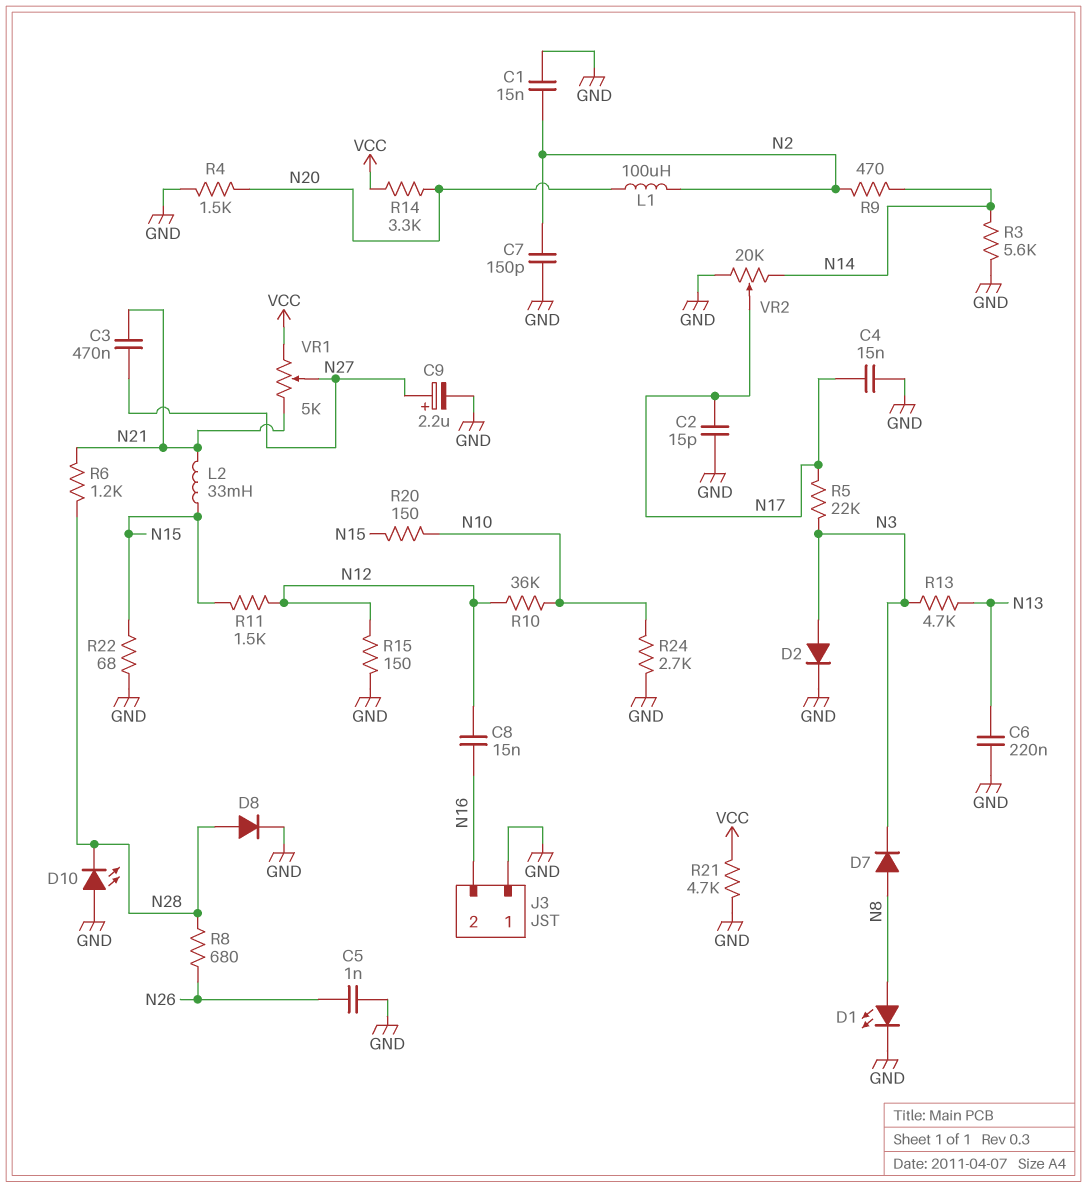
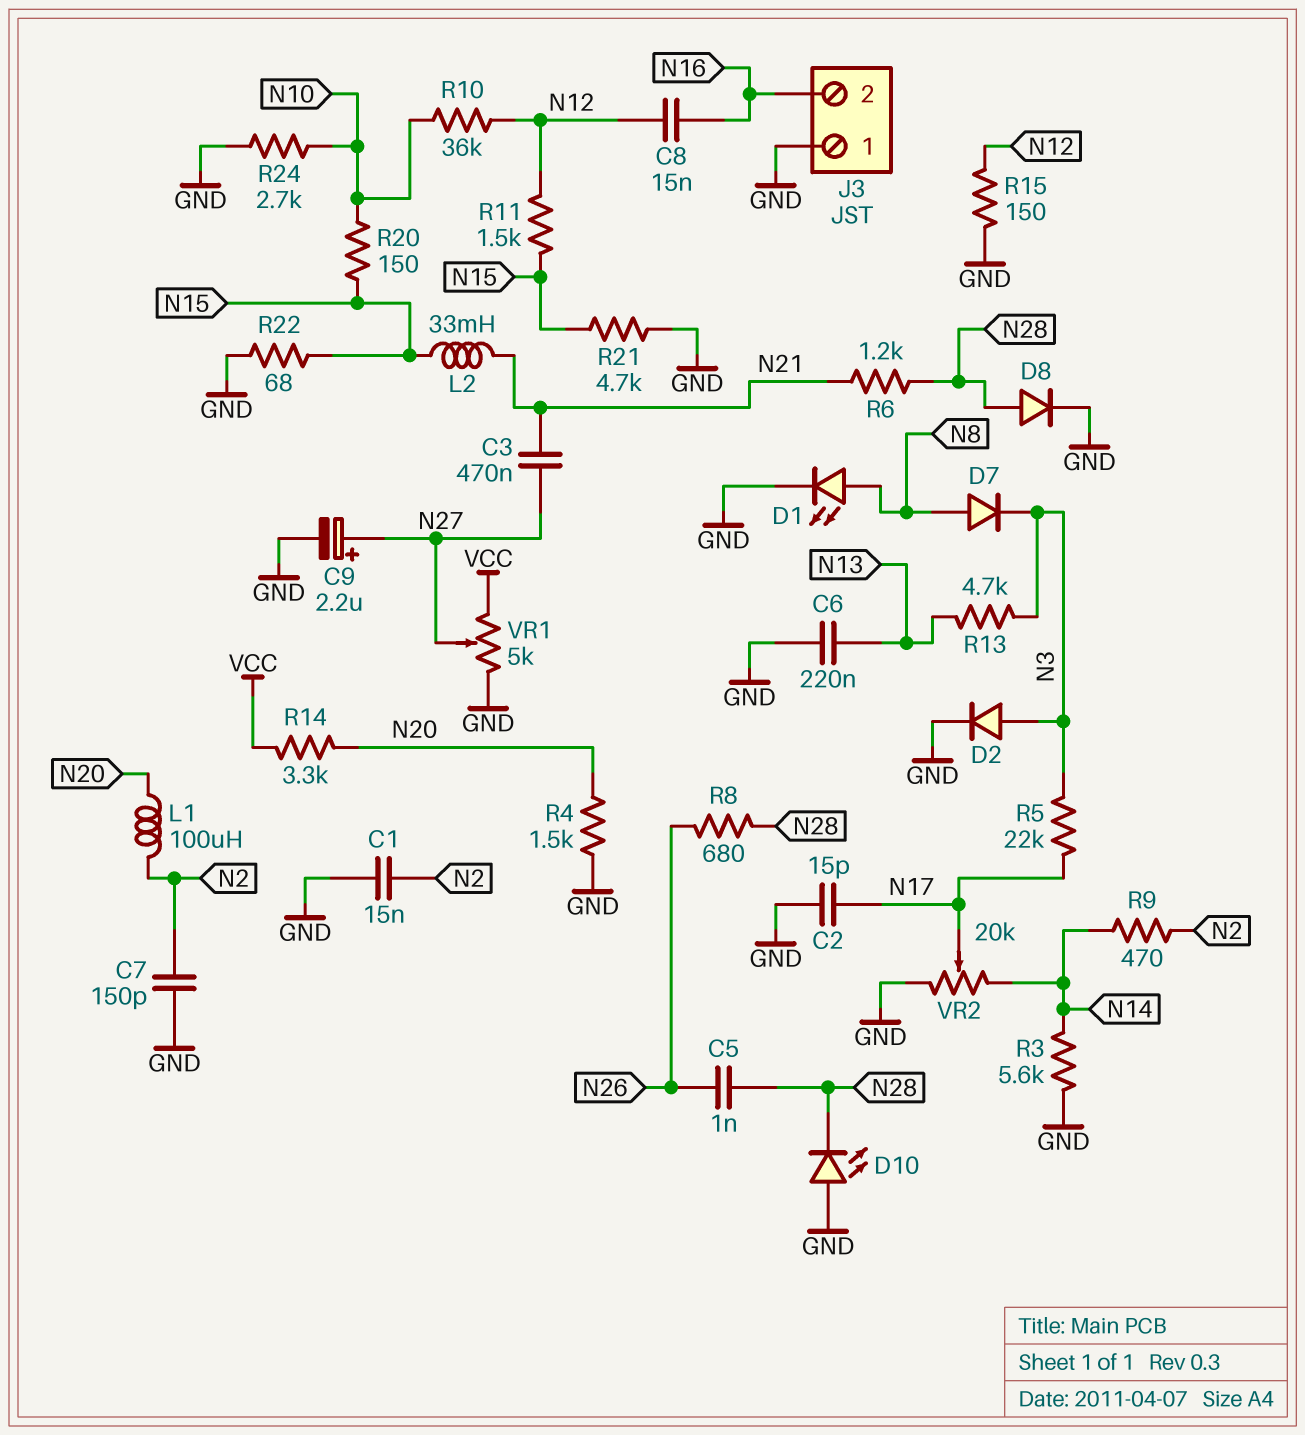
C4: 15nF (GND, N17) -> none
C5: 1nF (GND, N26) -> 1nF (N26, N28)
R21: 4.7k (GND, VCC) -> 4.7k (GND, N15)
VR1: 5k (N21, VCC, wiper N27) -> 5k (GND, VCC, wiper N27)

